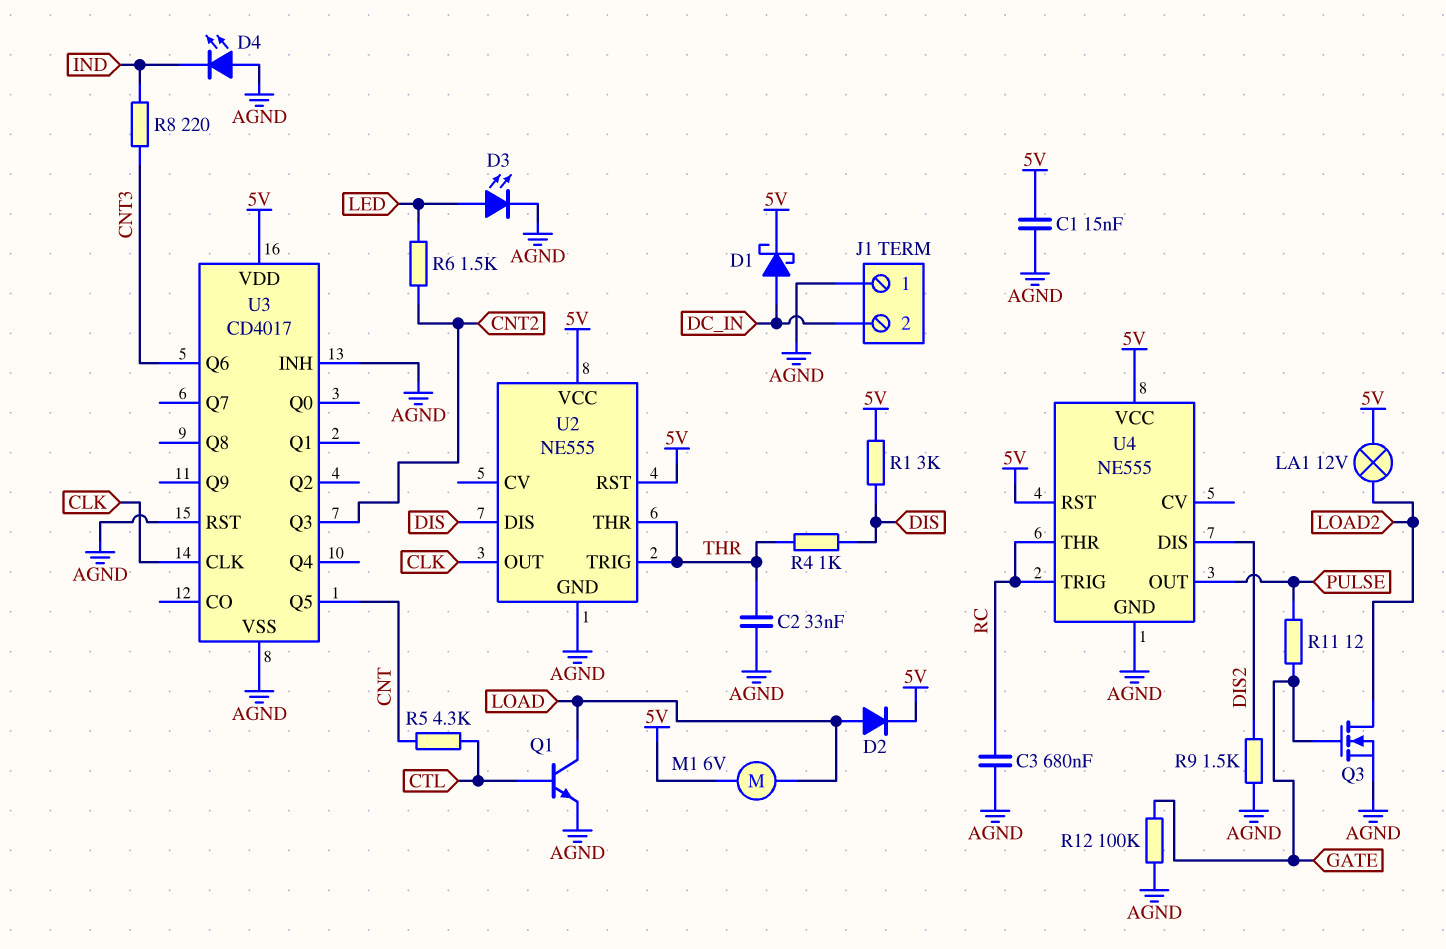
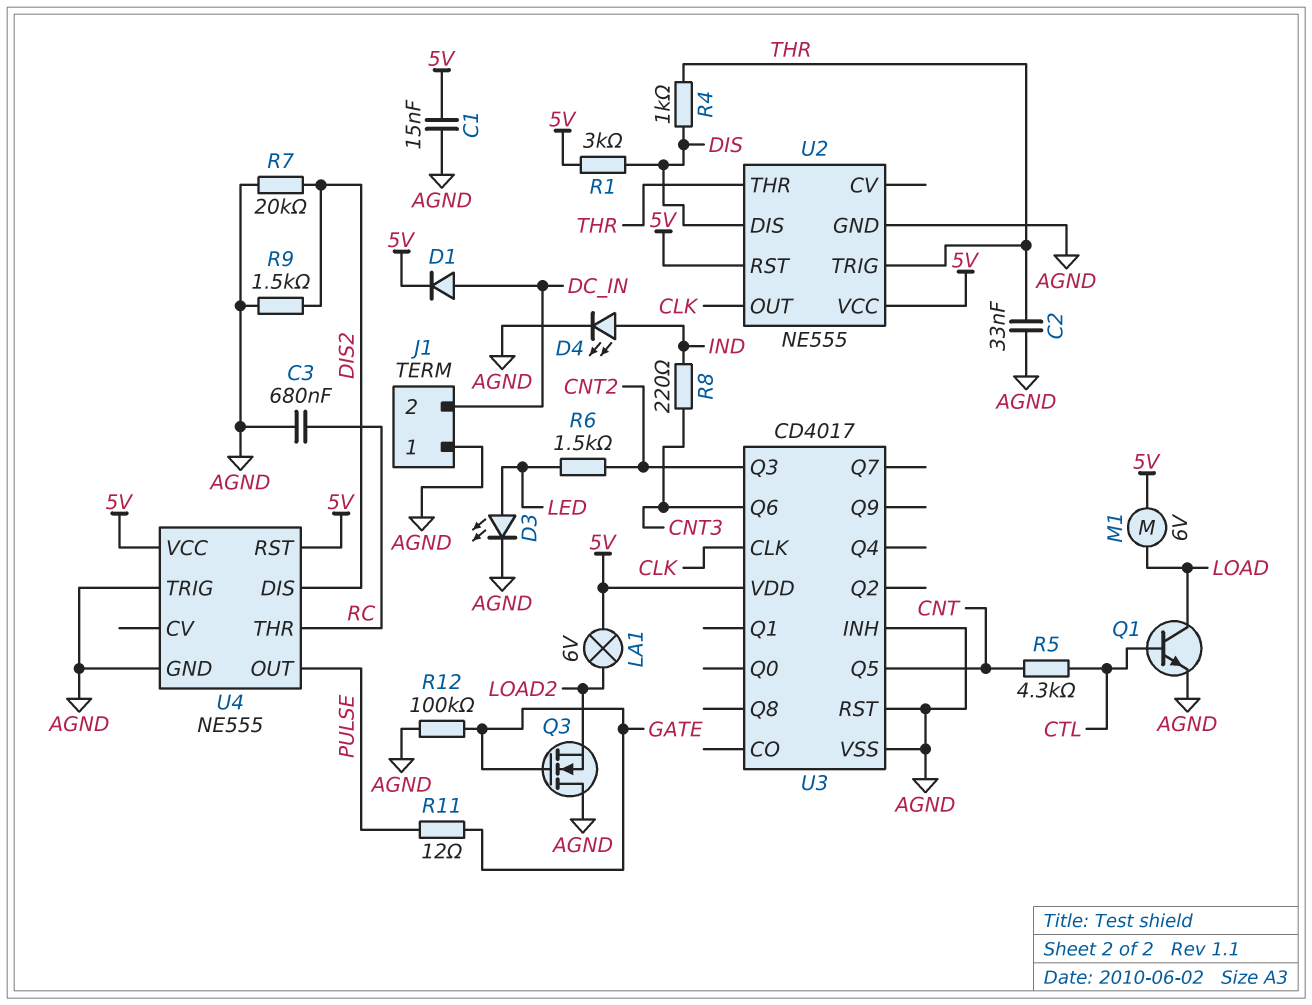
D1: schottky (A DC_IN, K 5V) -> diode (A DC_IN, K 5V)
D2: diode (A LOAD, K 5V) -> none
D4: LED (A AGND, K IND) -> LED (A IND, K AGND)
LA1: lamp 12V (5V, LOAD2) -> lamp 6V (5V, LOAD2)
Q3: NMOS (G GATE, D LOAD2, S AGND) -> NMOS (G GATE, D AGND, S LOAD2)
R7: none -> 20k (AGND, DIS2)
U4 pin TRIG: RC -> AGND

